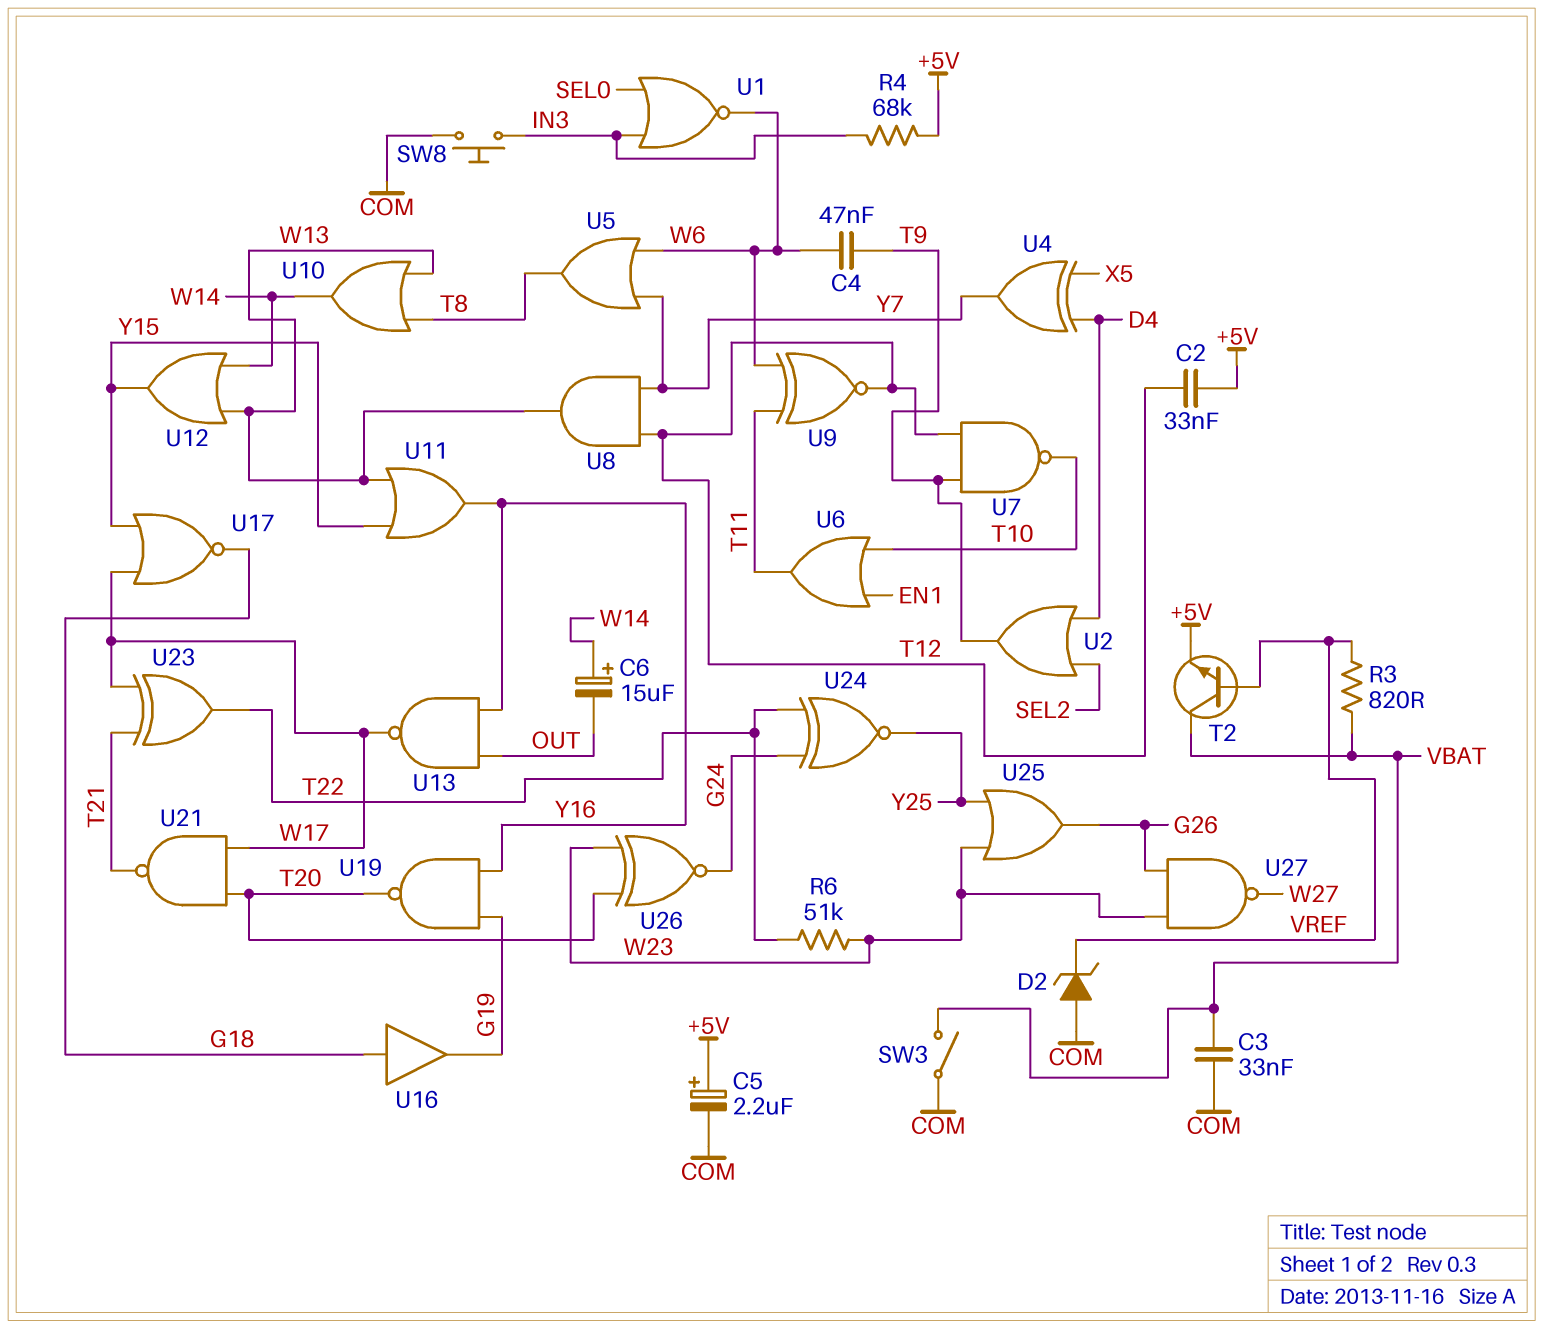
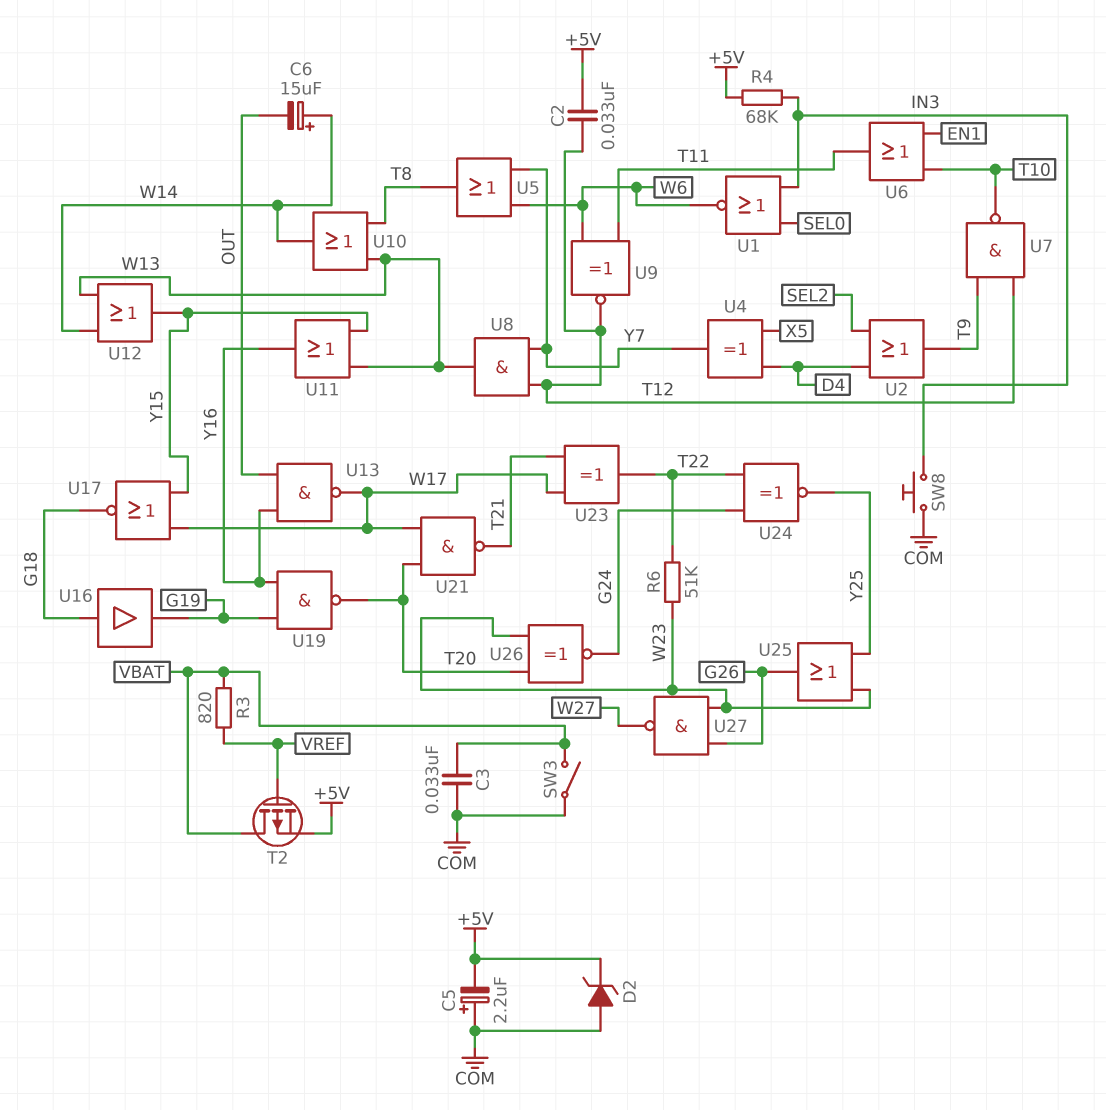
C4: 47nF (T9, W6) -> none
C5: 2.2uF (plus +5V, minus COM) -> 2.2uF (plus COM, minus +5V)
D2: zener (A COM, K VREF) -> zener (A COM, K +5V)
T2: NPN (B VREF, C VBAT, E +5V) -> PMOS (G VREF, D VBAT, S +5V)

